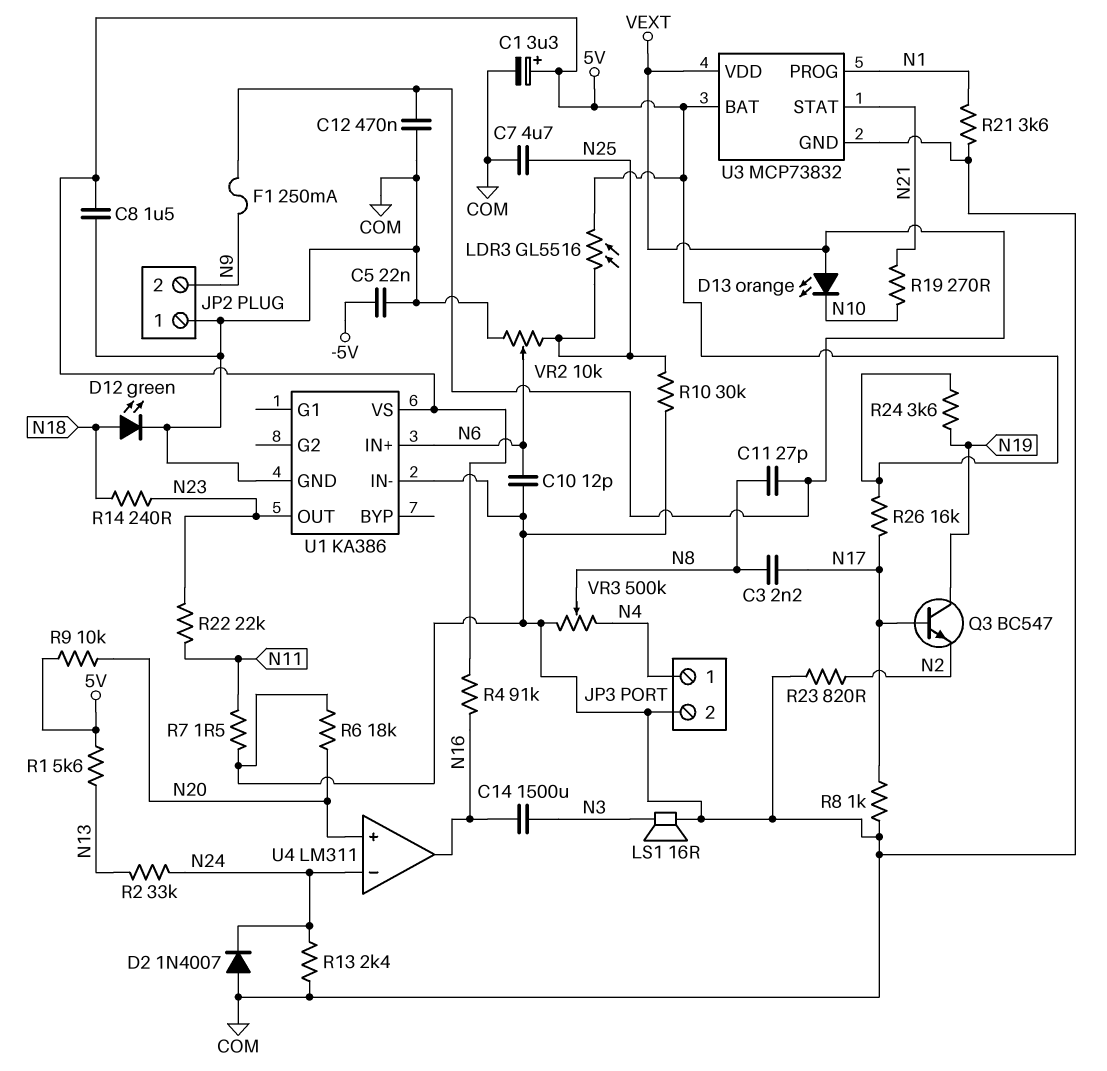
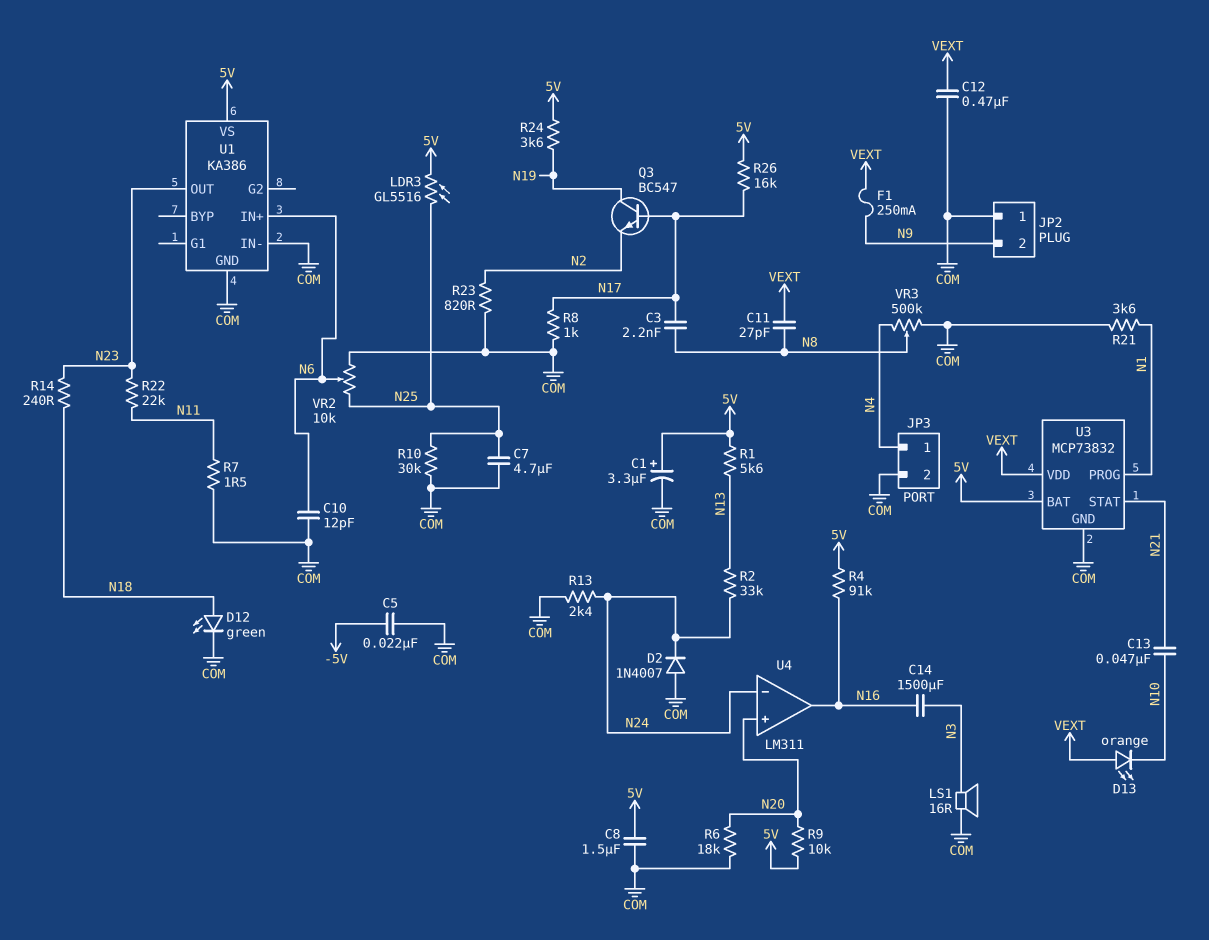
C13: none -> 47nF (N10, N21)
R19: 270 (N10, N21) -> none

